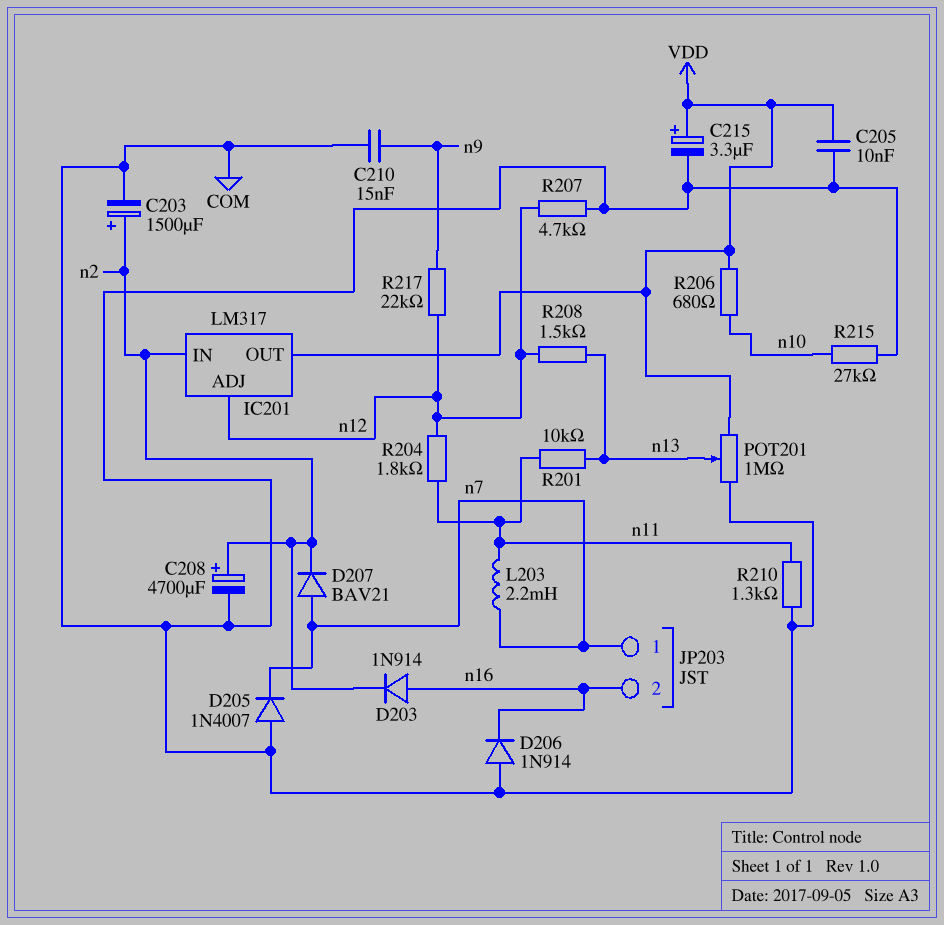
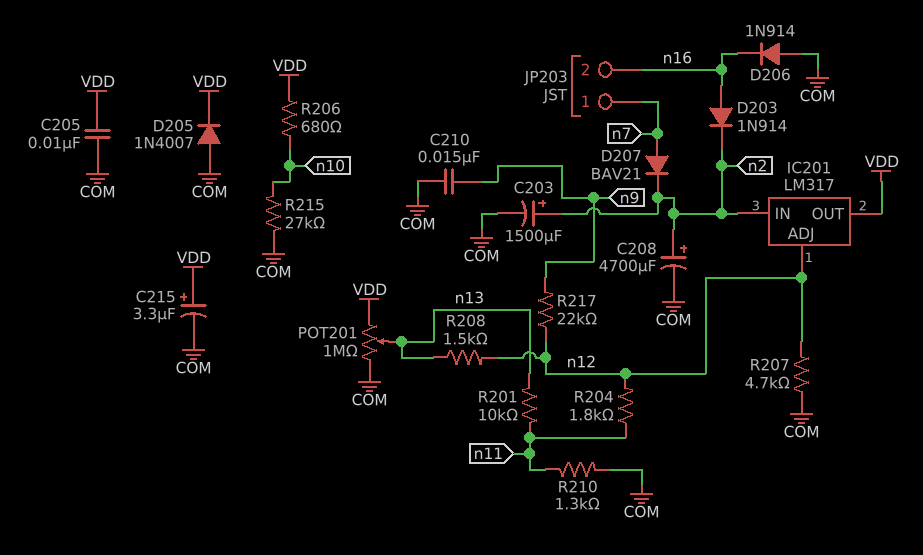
D205: diode 1N4007 (A COM, K n7) -> diode 1N4007 (A COM, K VDD)
L203: 2.2mH (n7, n11) -> none

